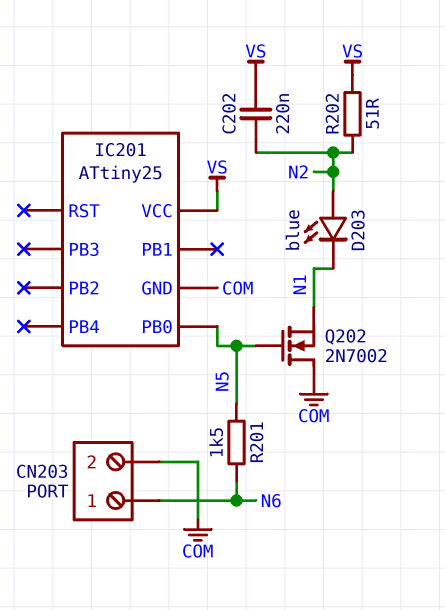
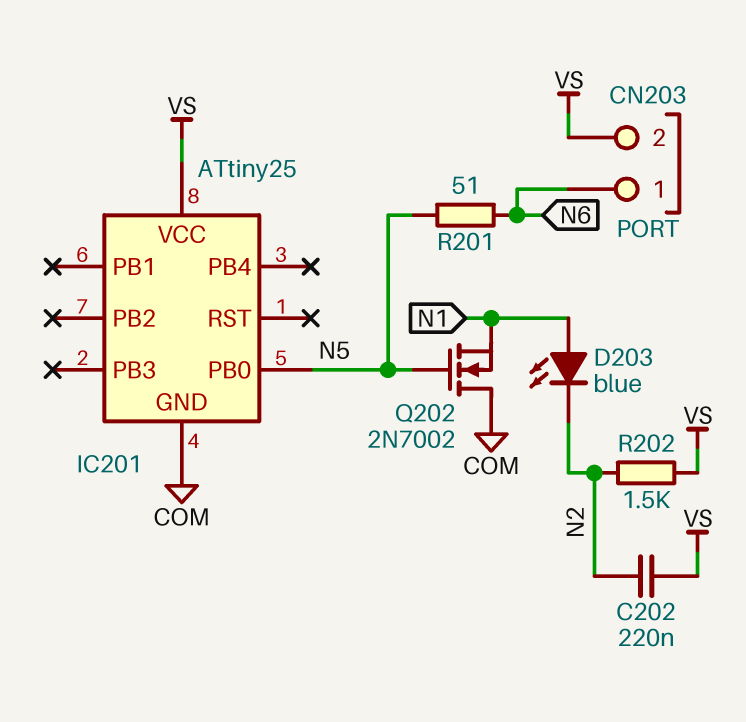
CN203 pin 2: COM -> VS
D203: LED blue (A N2, K N1) -> LED blue (A N1, K N2)
R201: 1.5k (N5, N6) -> 51 (N5, N6)
R202: 51 (N2, VS) -> 1.5k (N2, VS)

